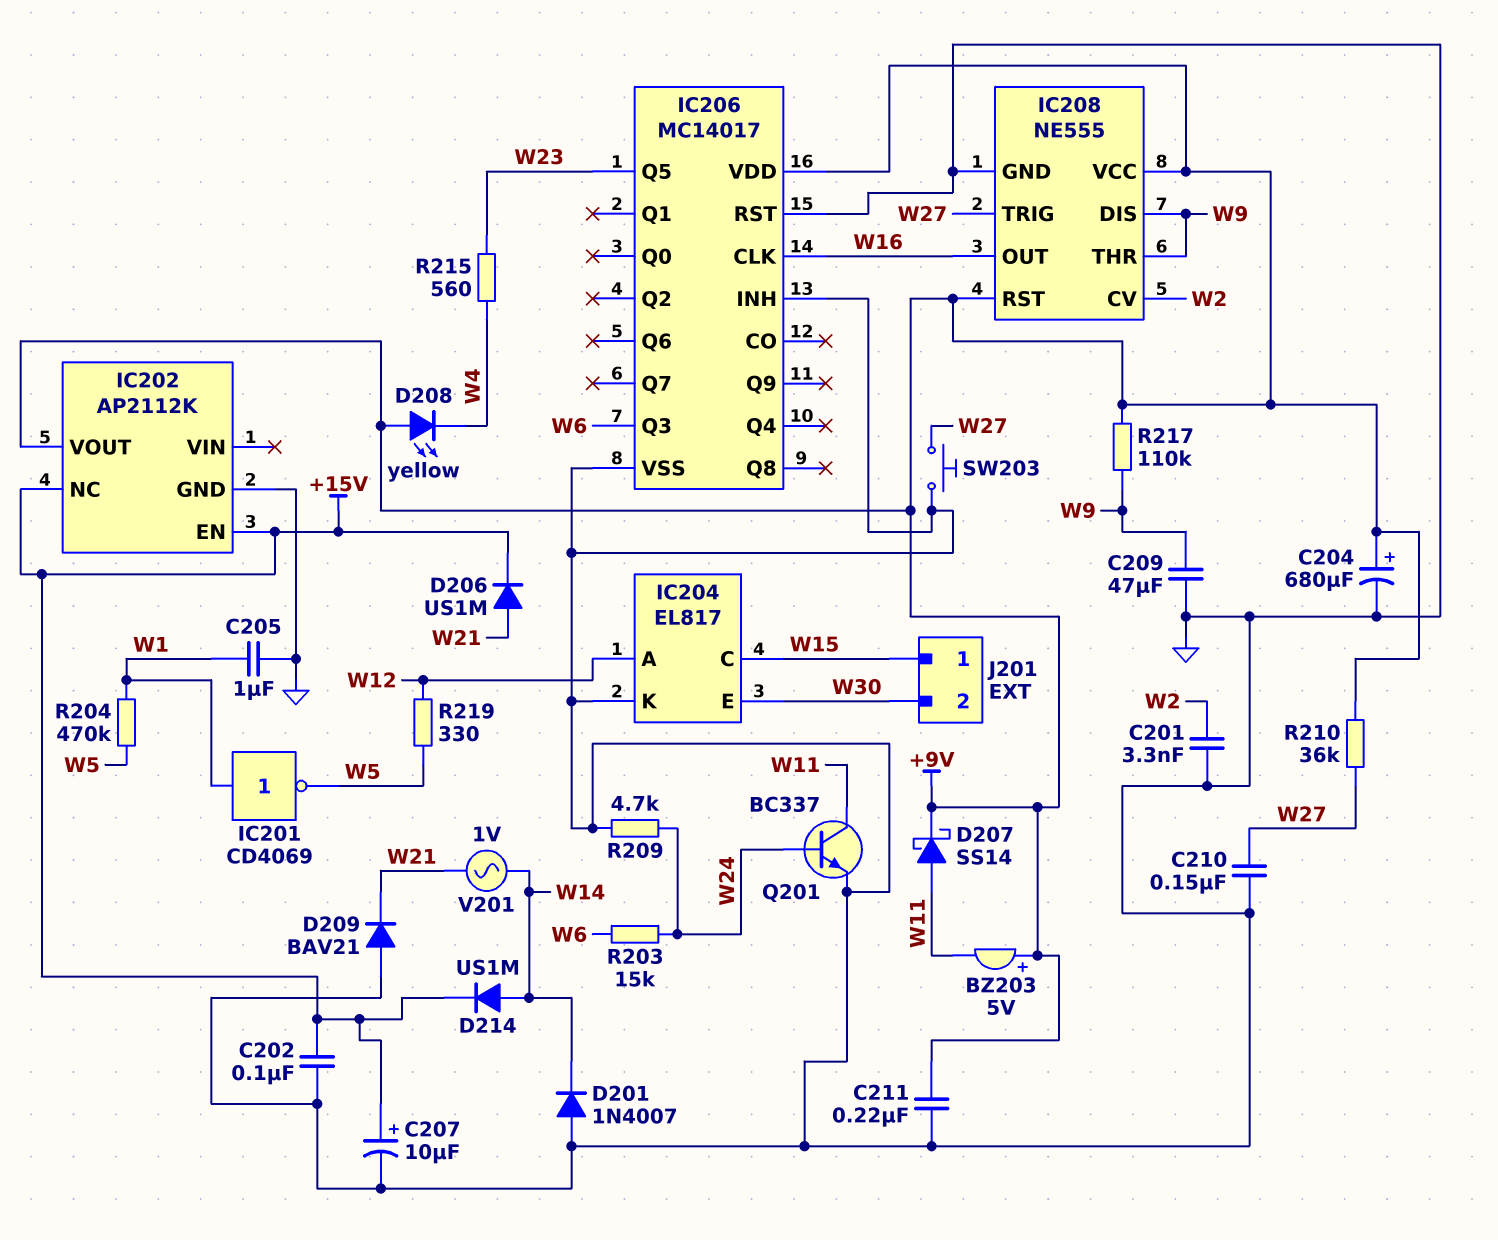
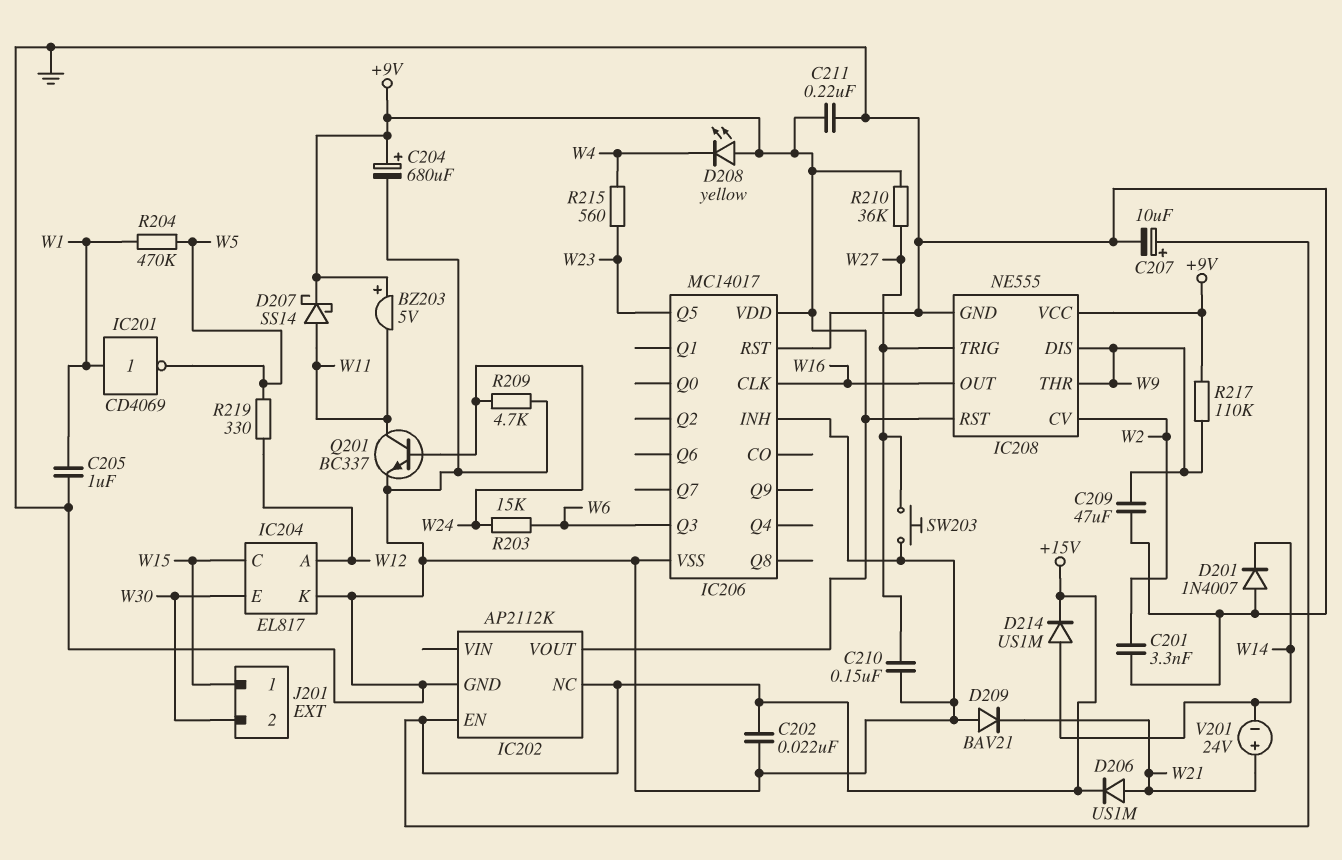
C202: 100nF (+15V, GND) -> 22nF (+15V, GND)
V201: AC 1V (W14, W21) -> 24V (plus W21, minus W14)

